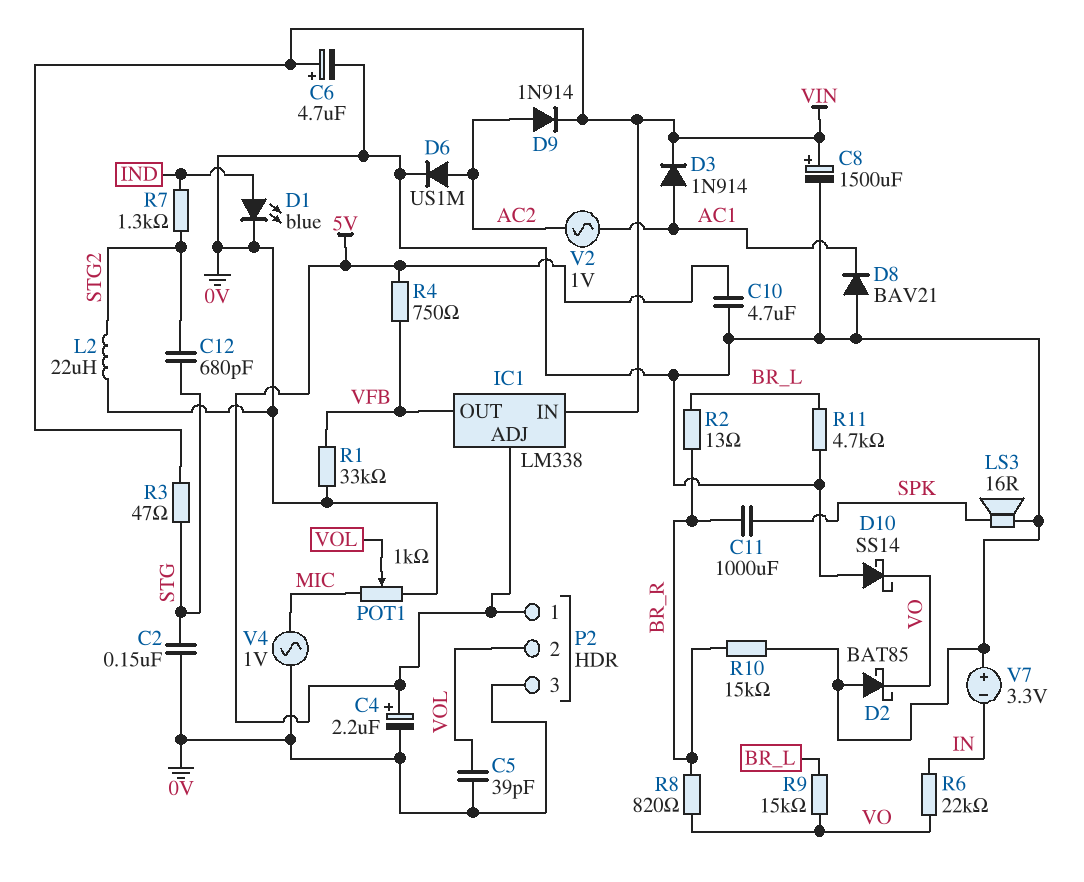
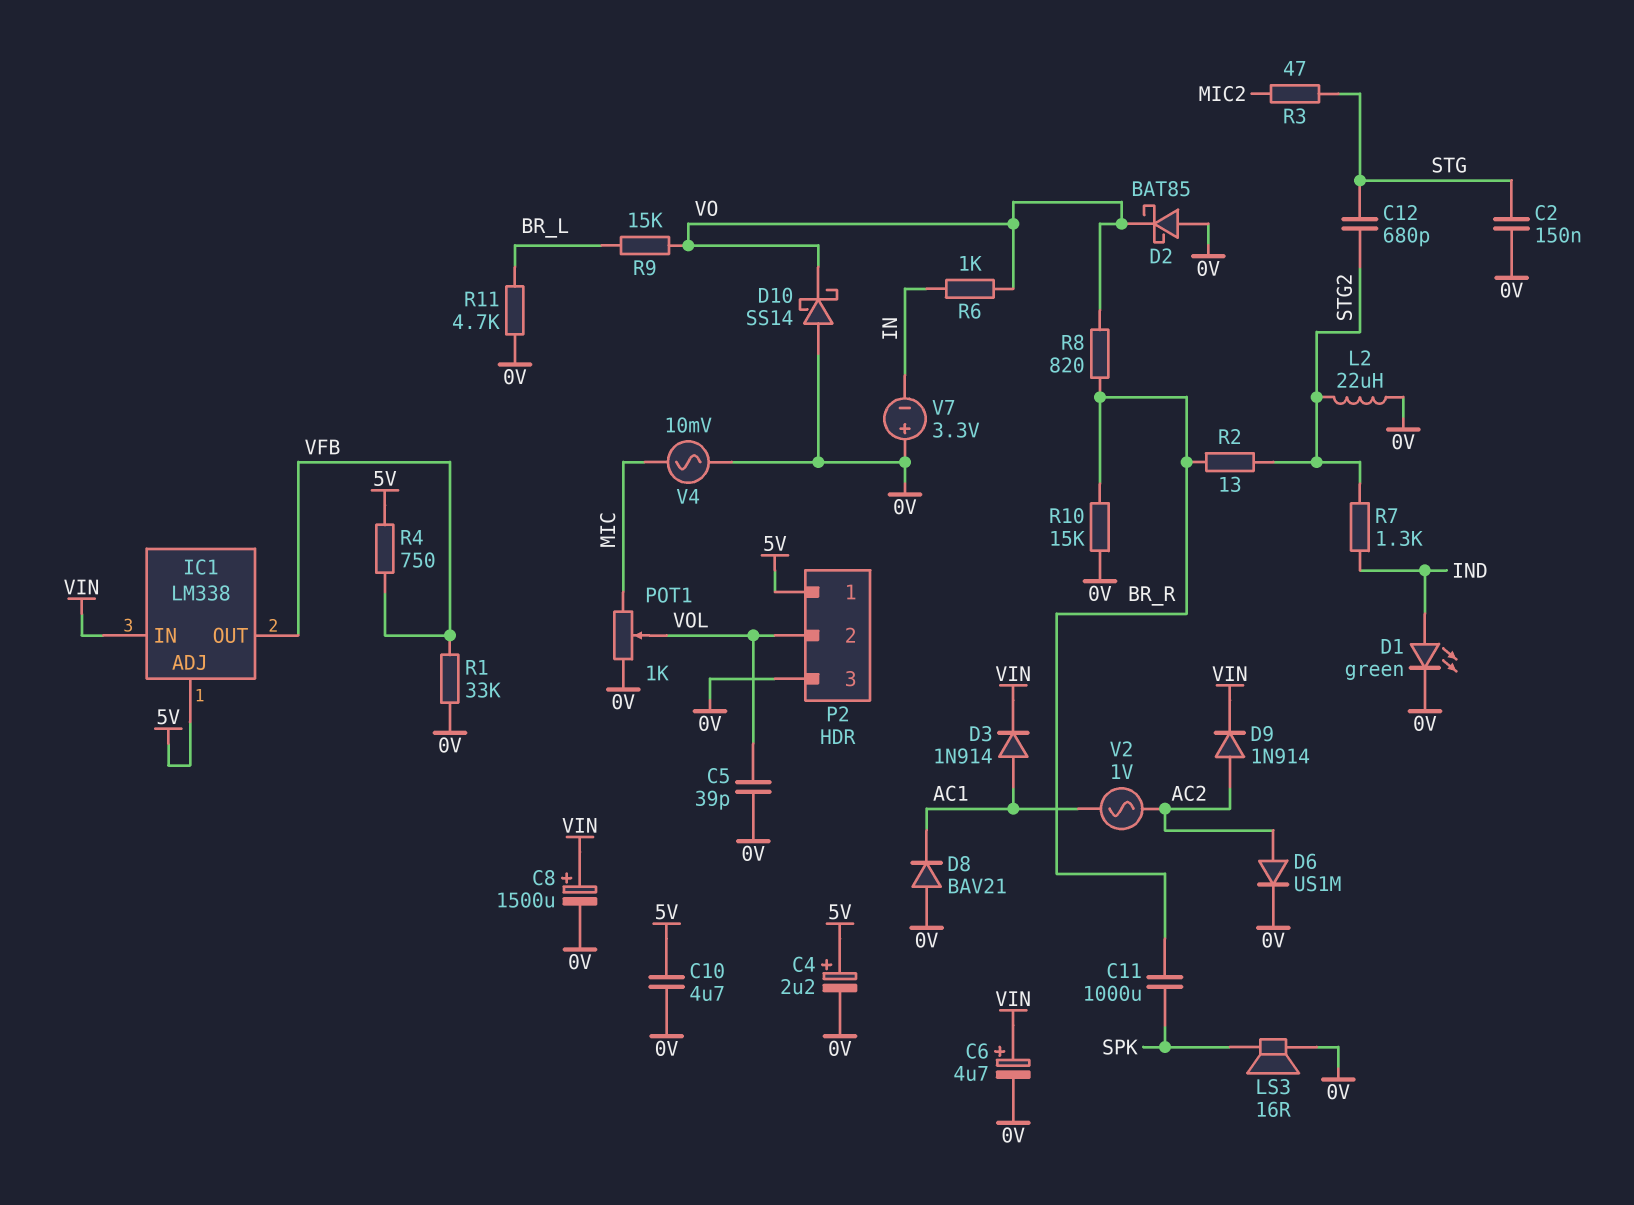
D1: LED blue (A IND, K 0V) -> LED green (A IND, K 0V)
R2: 13 (BR_L, BR_R) -> 13 (BR_R, STG2)
R3: 47 (STG, VIN) -> 47 (MIC2, STG)
R6: 22k (IN, VO) -> 1k (IN, VO)
V4: AC 1V (0V, MIC) -> AC 10mV (0V, MIC)

